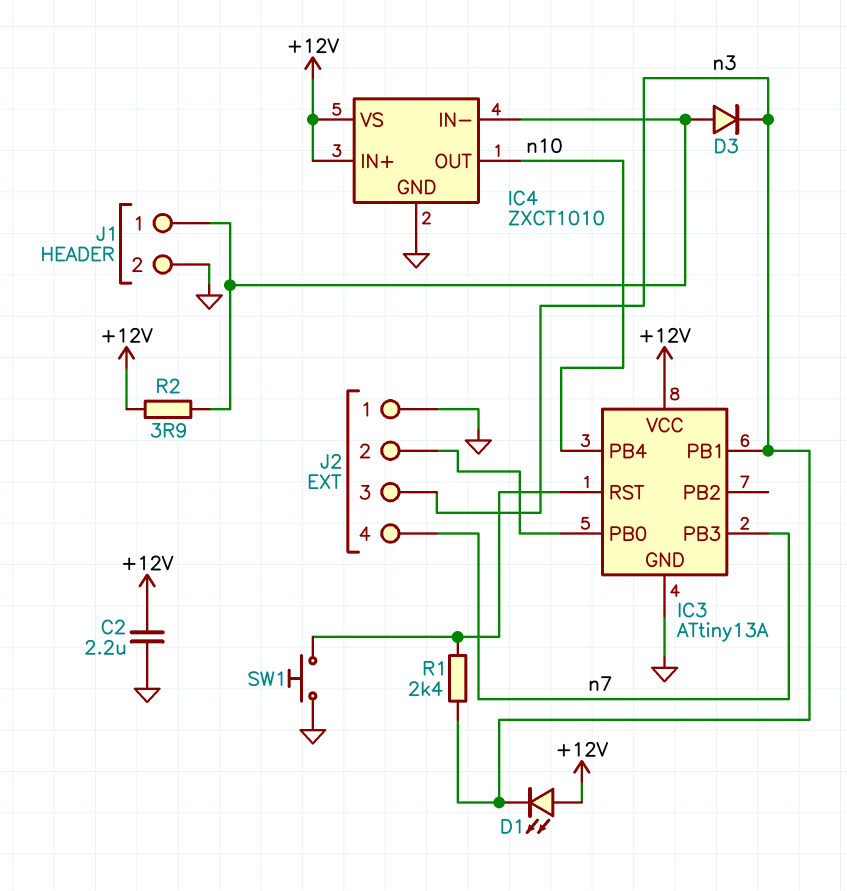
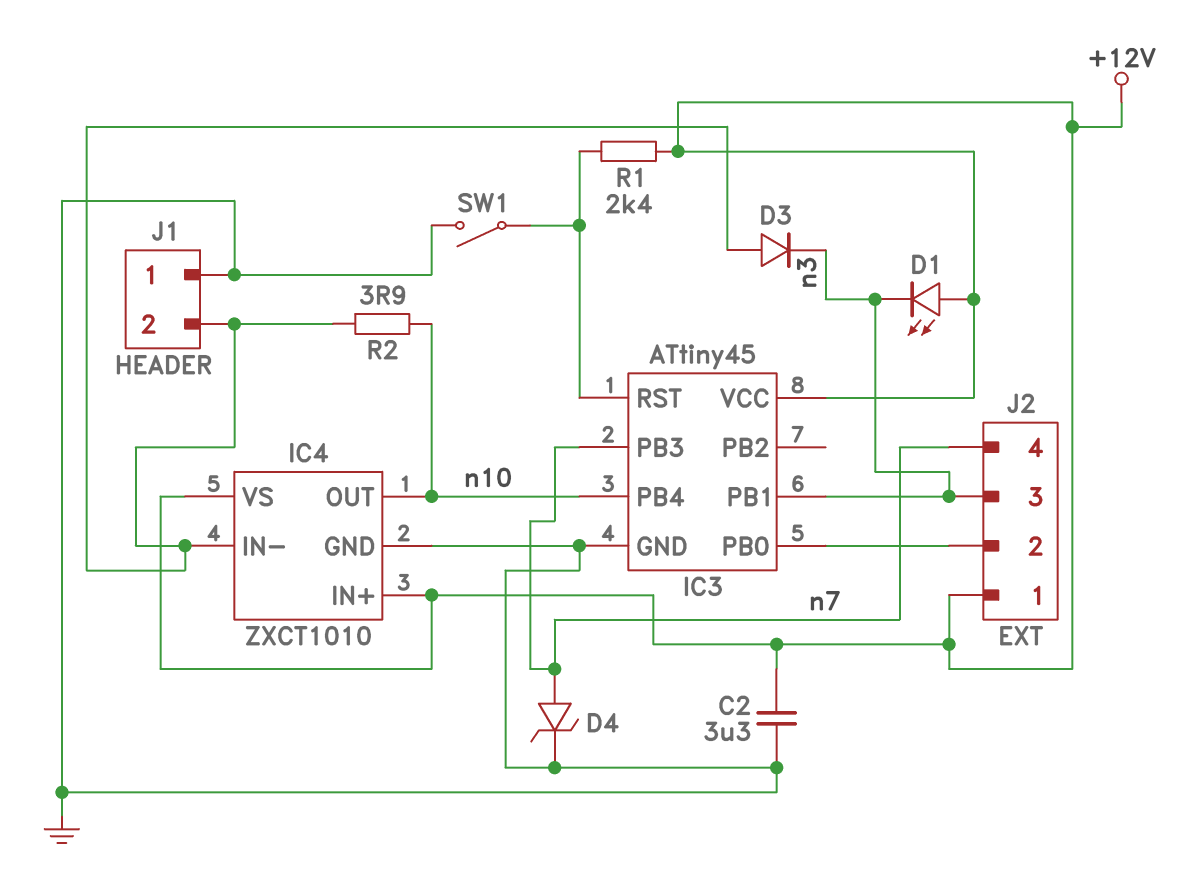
C2: 2.2uF (+12V, GND) -> 3.3uF (+12V, GND)
D4: none -> zener (A n7, K GND)
IC3: ATtiny13A -> ATtiny45
J1 pin 1: IC4/IN- -> GND
J1 pin 2: GND -> IC4/IN-
J2 pin 1: GND -> +12V
R1: 2.4k (IC3/RST, n3) -> 2.4k (+12V, IC3/RST)
R2: 3.9 (+12V, IC4/IN-) -> 3.9 (IC4/IN-, n10)
SW1: button (GND, IC3/RST) -> switch (GND, IC3/RST)

